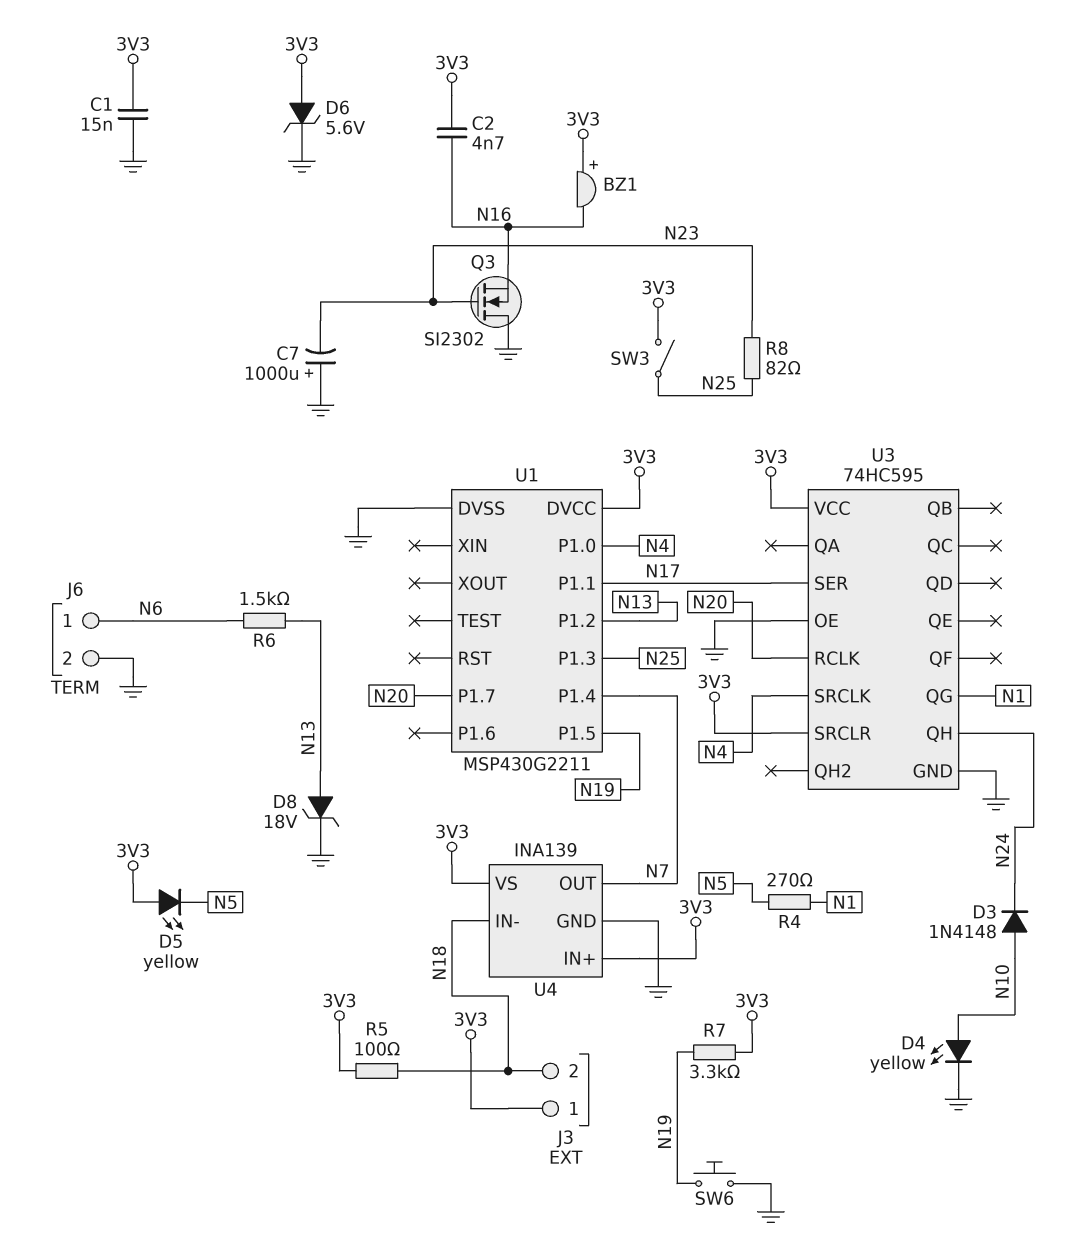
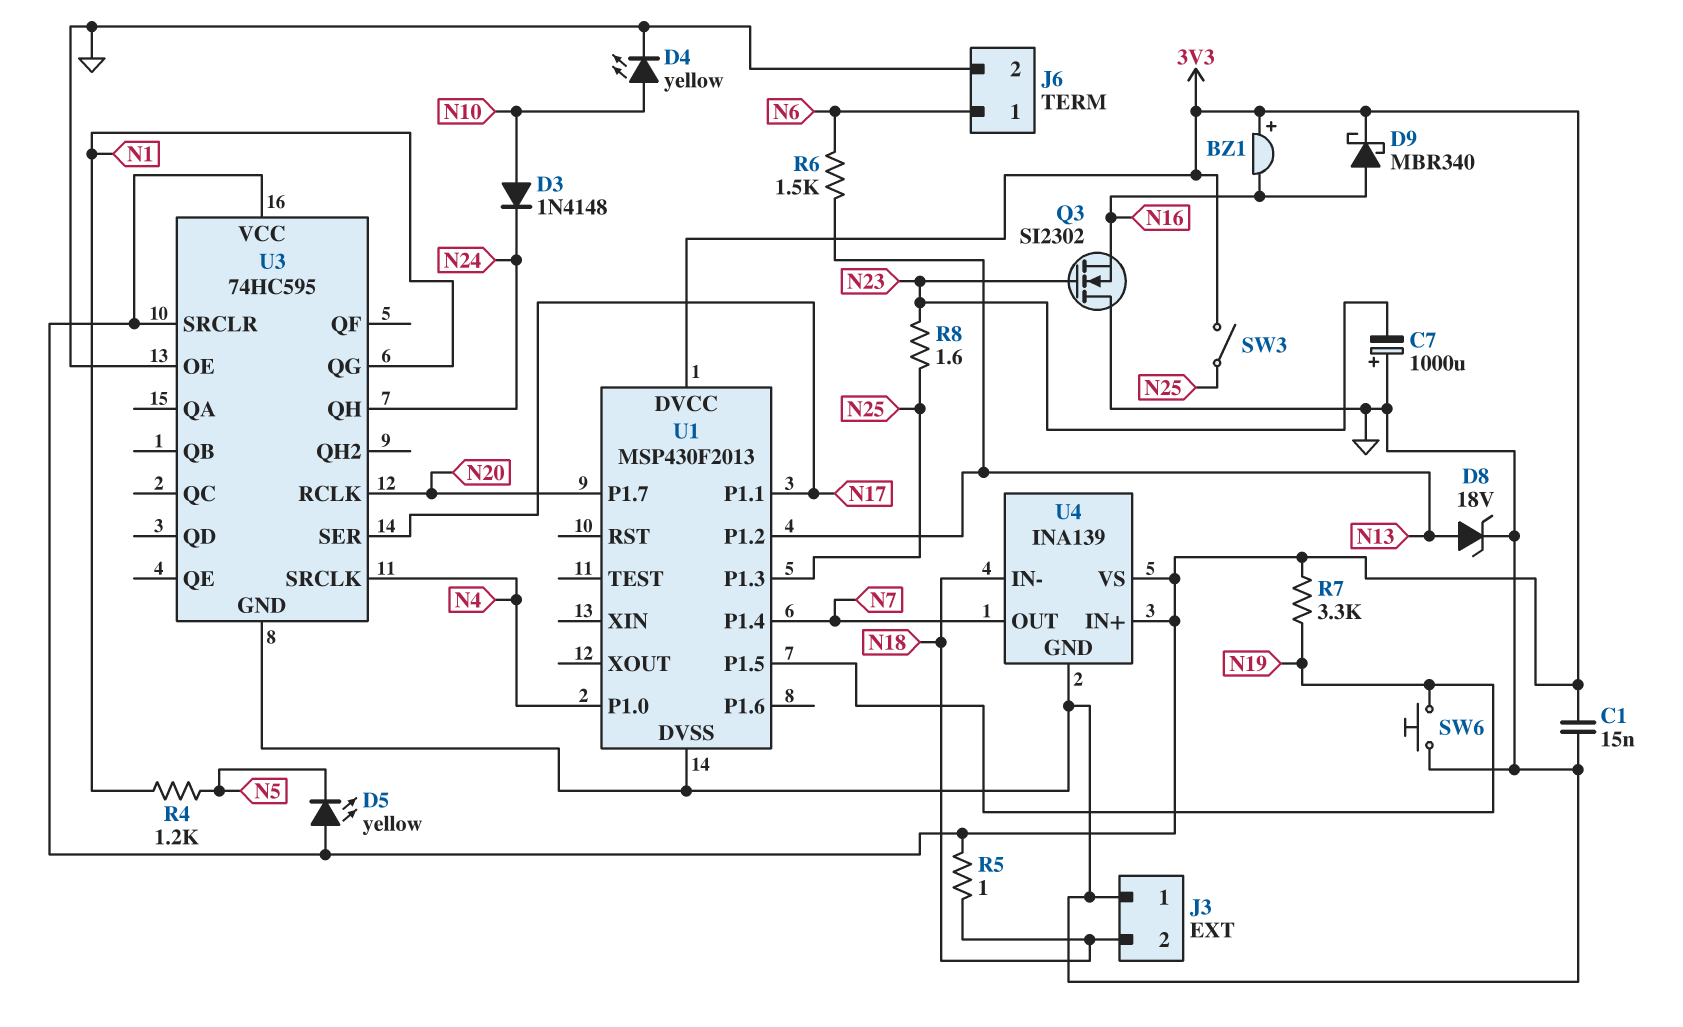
C2: 4.7nF (3V3, N16) -> none
D6: zener 5.6V (A 3V3, K GND) -> none
D9: none -> schottky MBR340 (A N16, K 3V3)
J3 pin 1: 3V3 -> GND
R4: 270 (N1, N5) -> 1.2k (N1, N5)
R5: 100 (3V3, N18) -> 1 (3V3, N18)
R8: 82 (N23, N25) -> 1.6 (N23, N25)
U1: MSP430G2211 -> MSP430F2013

